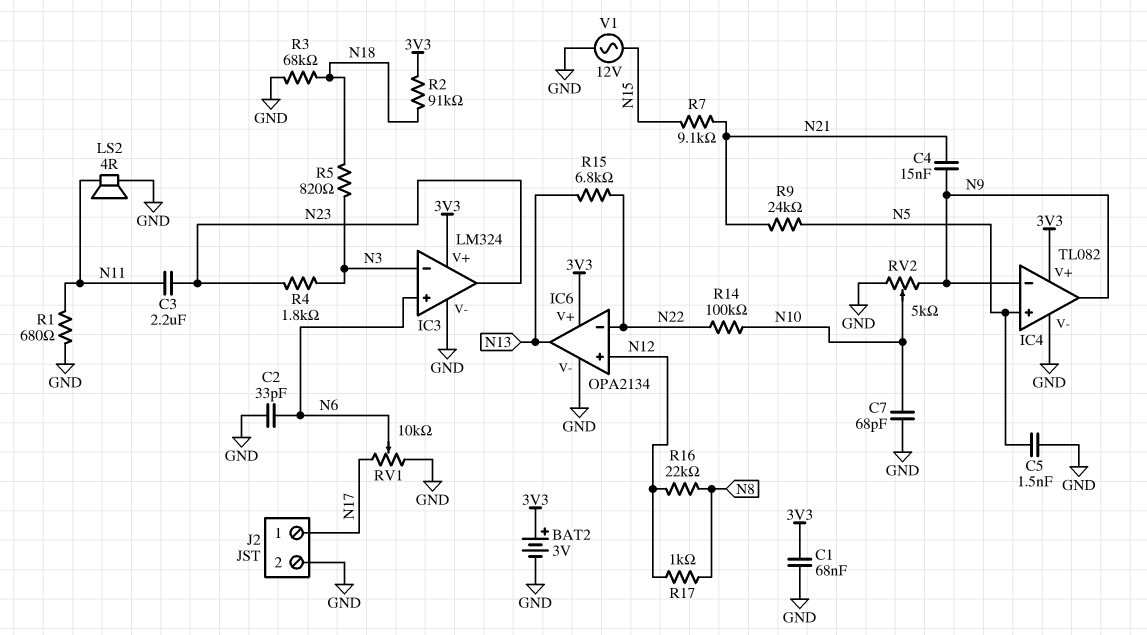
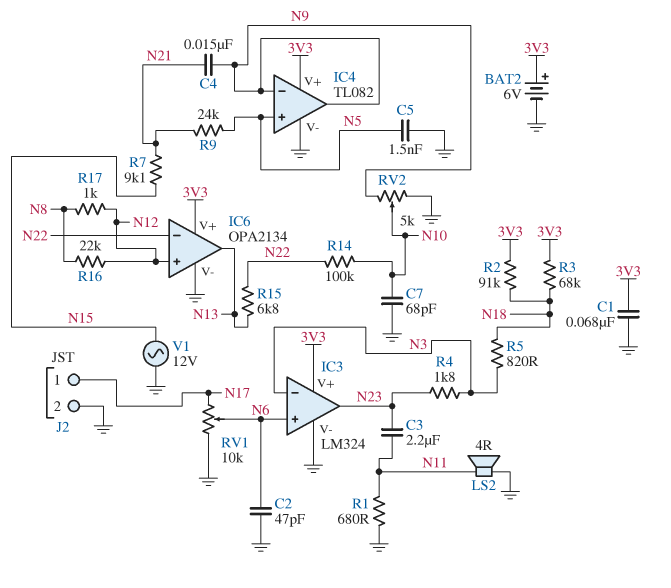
BAT2: 3V (plus 3V3, minus GND) -> 6V (plus 3V3, minus GND)
C2: 33pF (GND, N6) -> 47pF (GND, N6)
R3: 68k (GND, N18) -> 68k (3V3, N18)

